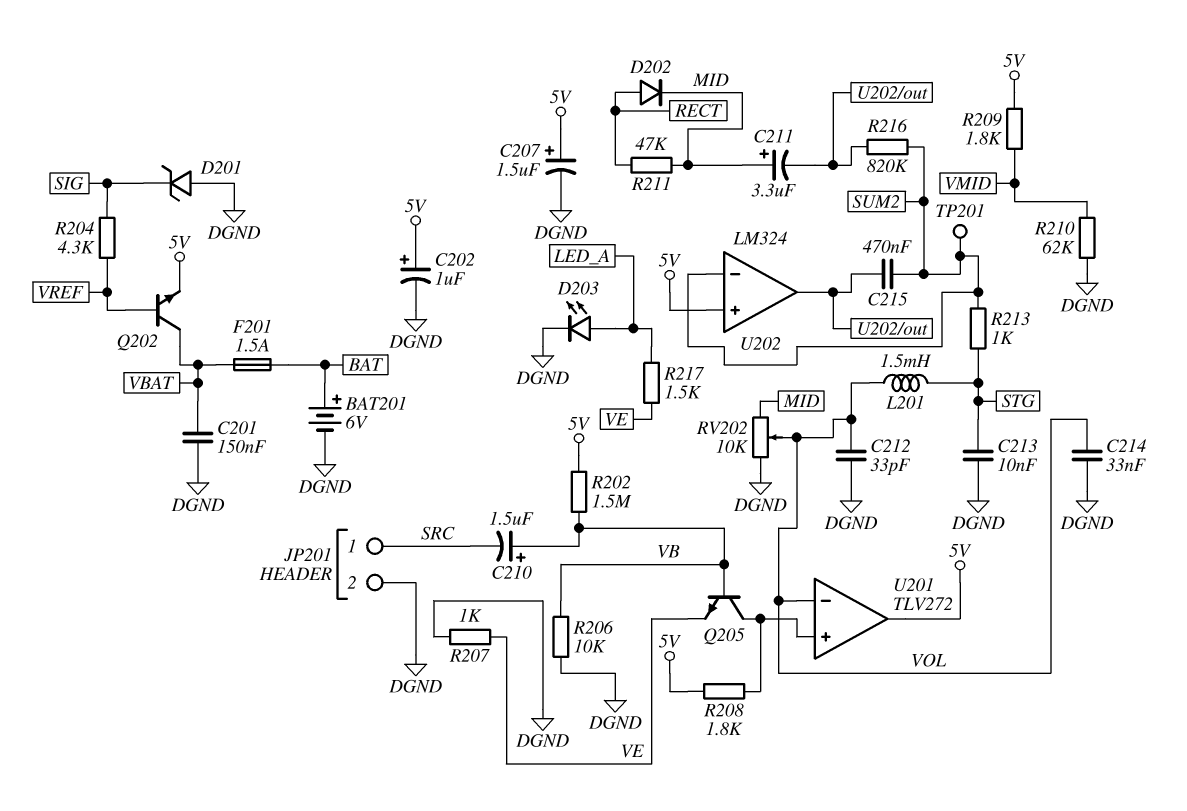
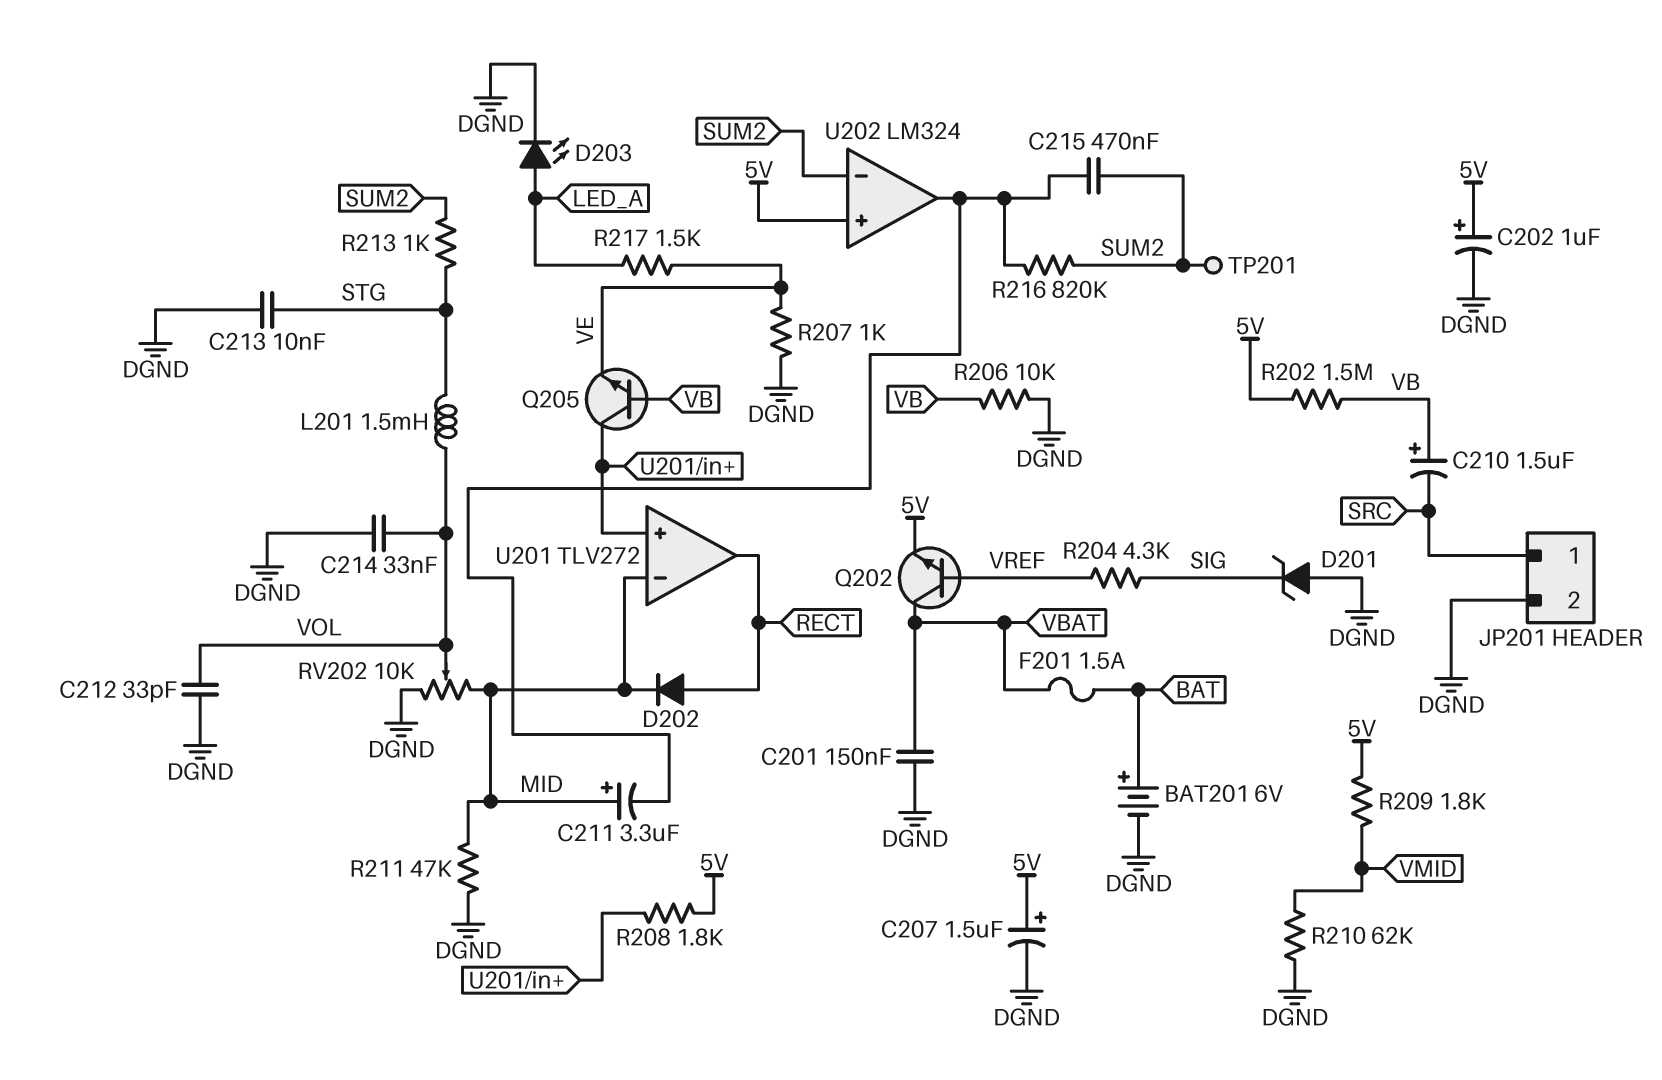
R211: 47k (MID, RECT) -> 47k (DGND, MID)
U201 pin in-: VOL -> MID
U201 pin out: 5V -> RECT

